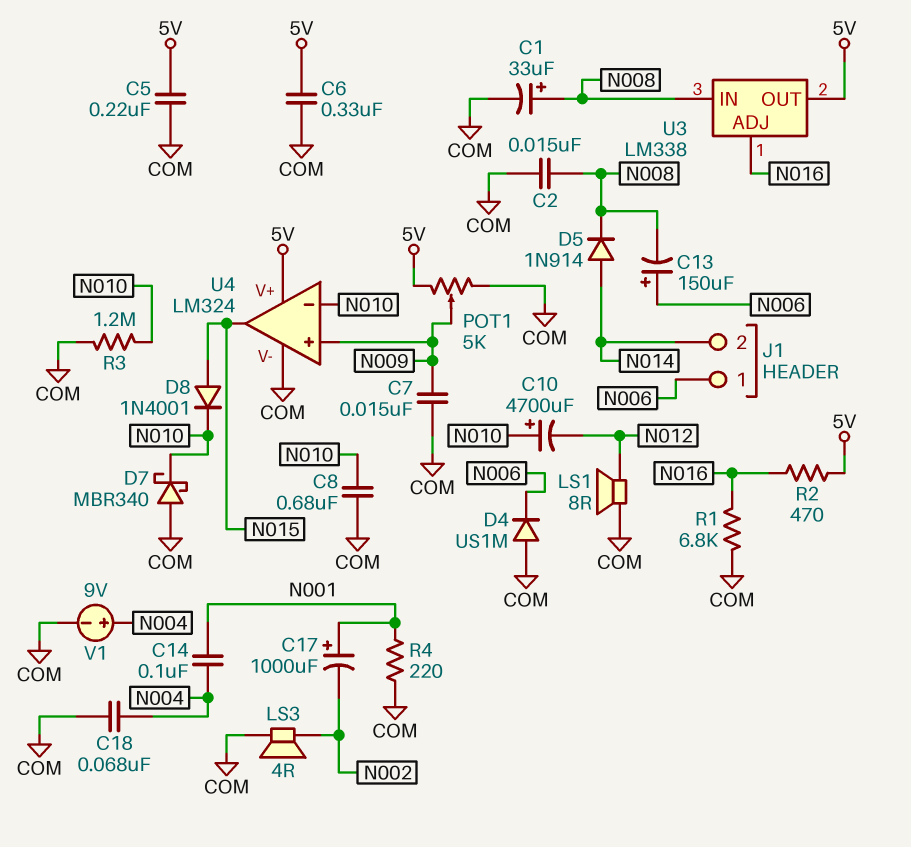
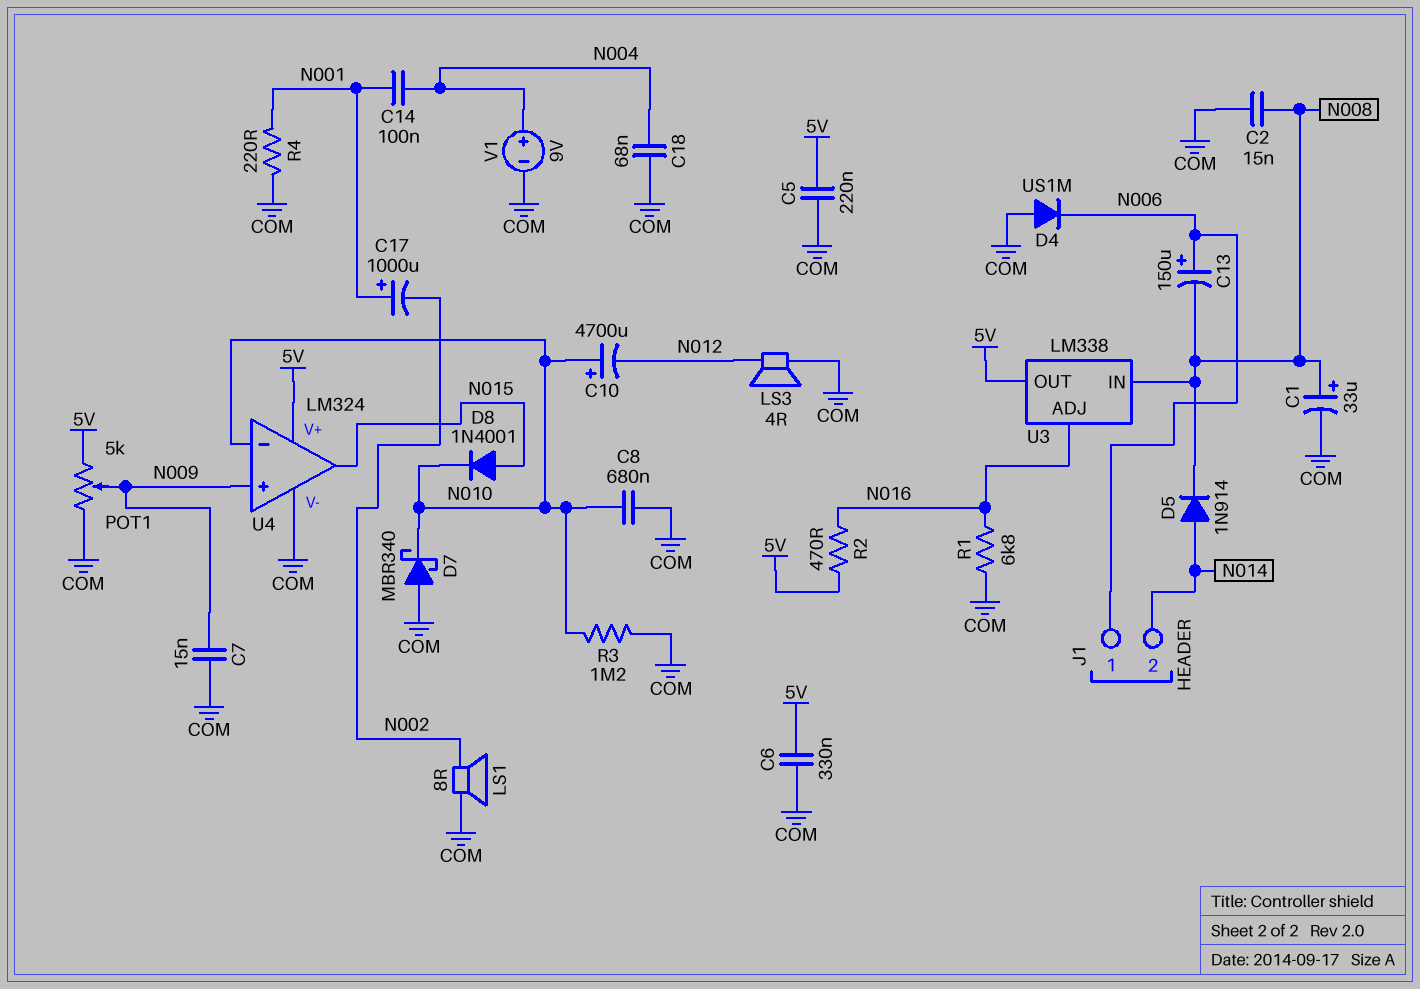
LS1: speaker 8R (COM, N012) -> speaker 8R (COM, N002)
LS3: speaker 4R (COM, N002) -> speaker 4R (COM, N012)

